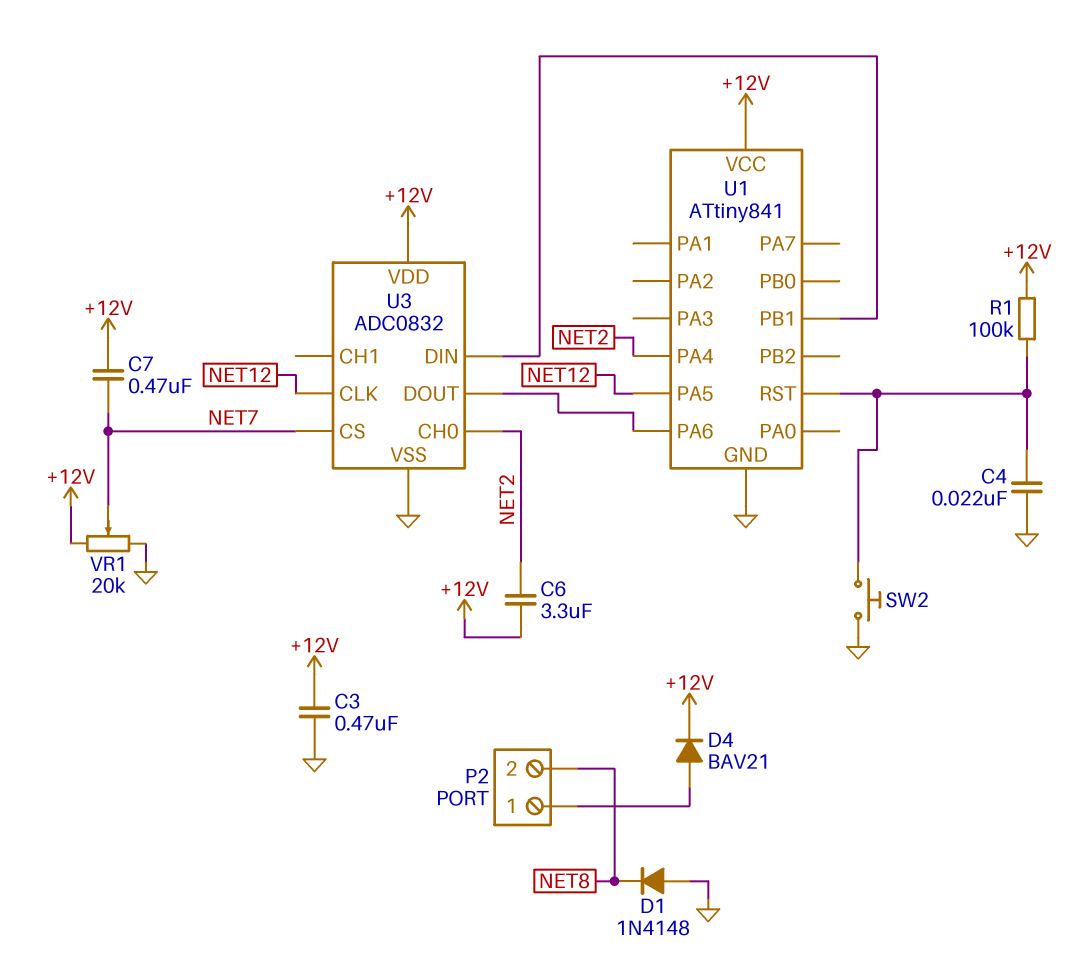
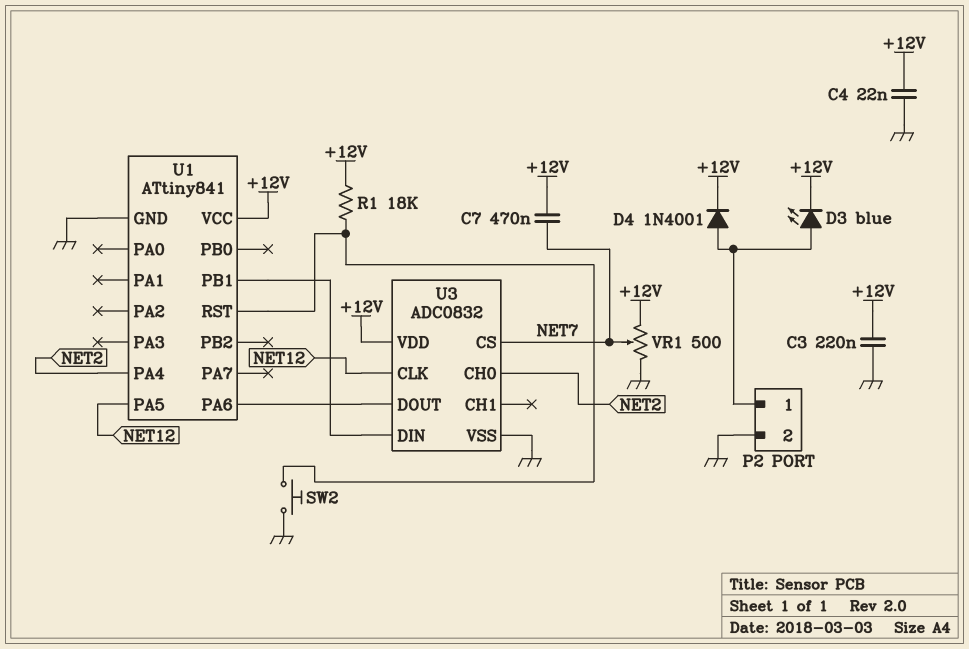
C3: 470nF (+12V, GND) -> 220nF (+12V, GND)
C4: 22nF (GND, U1/RST) -> 22nF (+12V, GND)
C6: 3.3uF (+12V, NET2) -> none
D1: diode 1N4148 (A GND, K NET8) -> none
D3: none -> LED blue (A P2/1, K +12V)
D4: diode BAV21 (A P2/1, K +12V) -> diode 1N4001 (A P2/1, K +12V)
P2 pin 2: NET8 -> GND
R1: 100k (+12V, U1/RST) -> 18k (+12V, U1/RST)
VR1: 20k (+12V, GND, wiper NET7) -> 500 (+12V, GND, wiper NET7)

